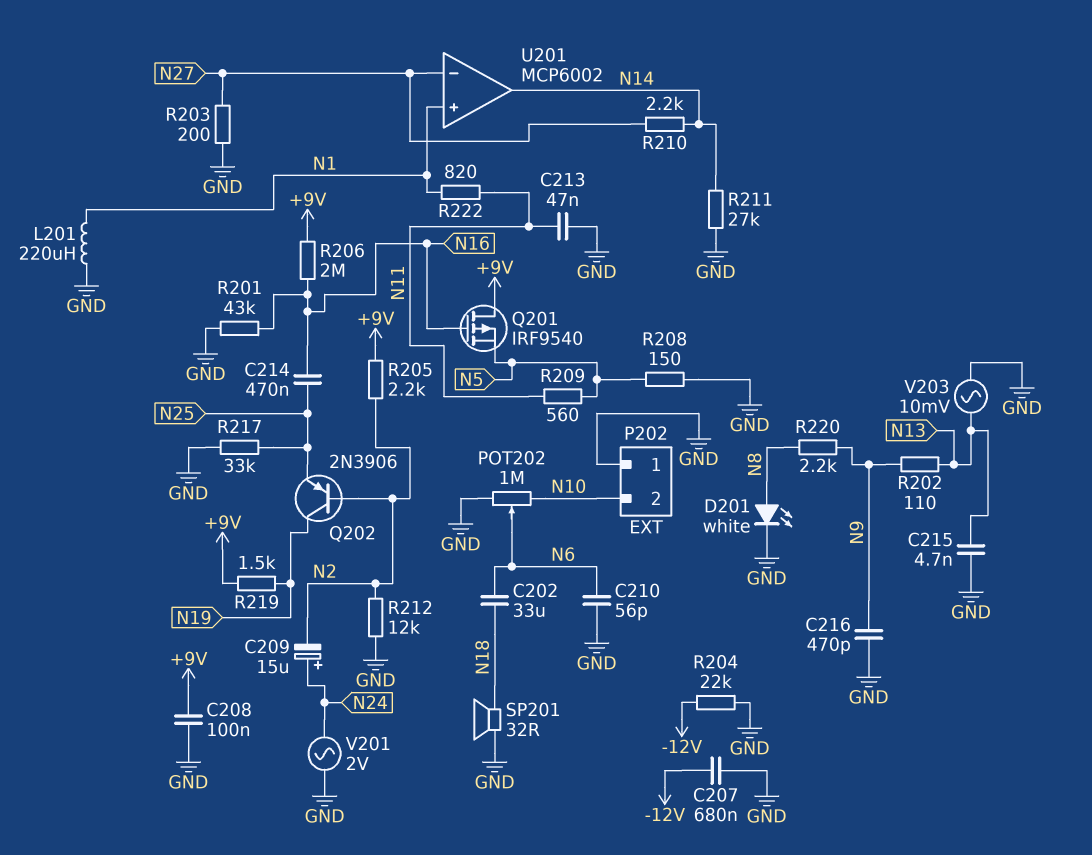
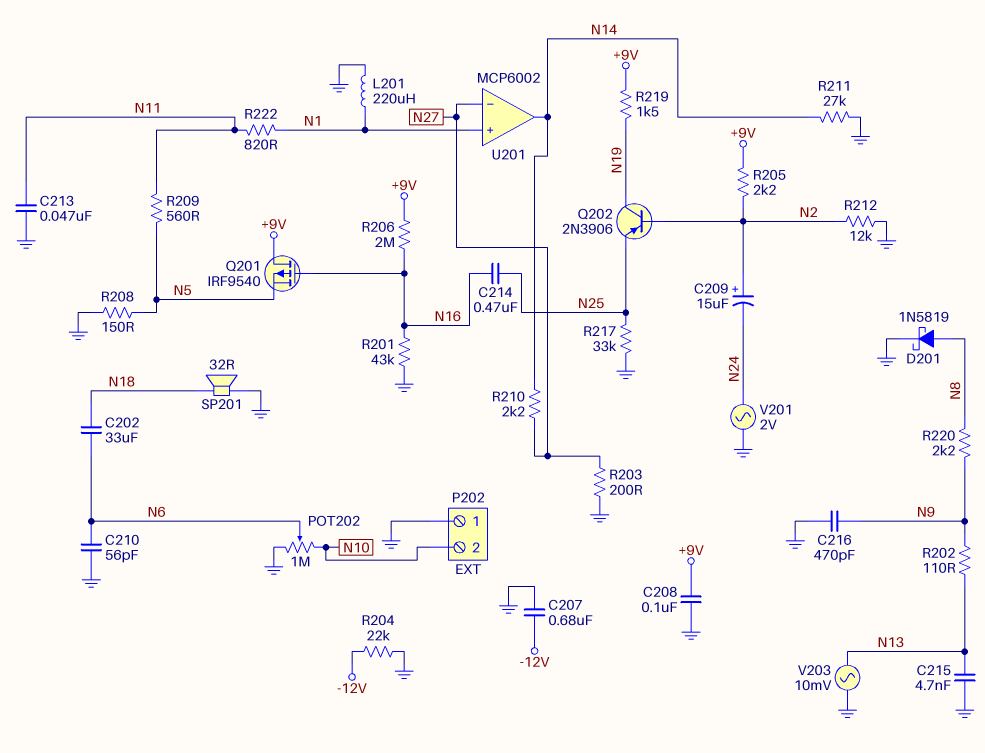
C209: 15uF (plus N24, minus N2) -> 15uF (plus N2, minus N24)
D201: LED white (A N8, K GND) -> schottky 1N5819 (A N8, K GND)

